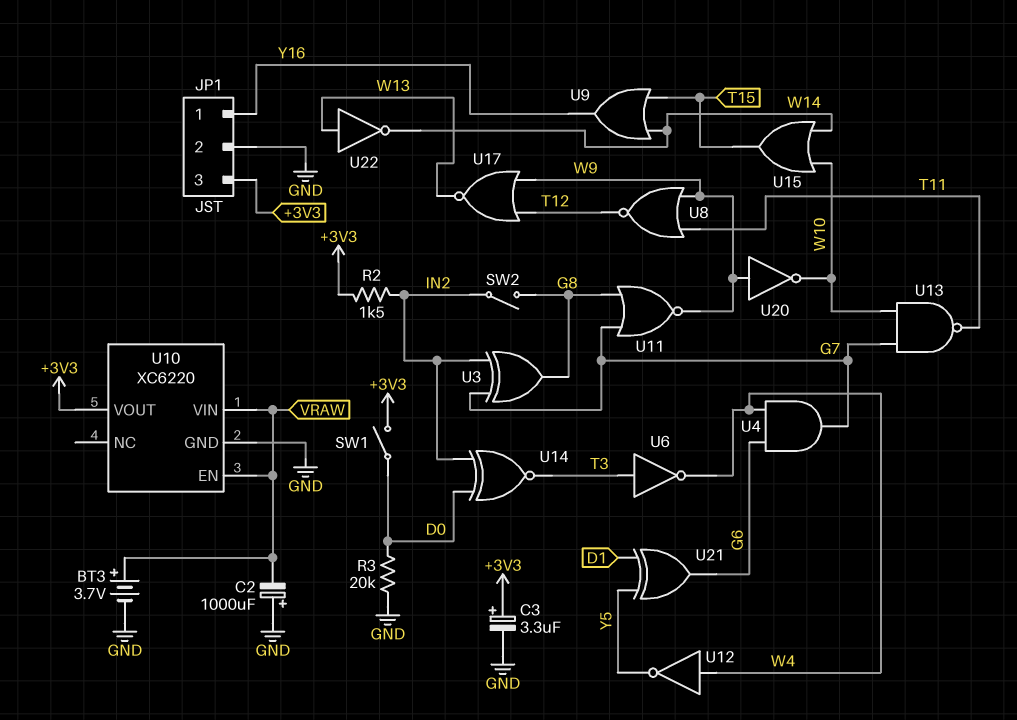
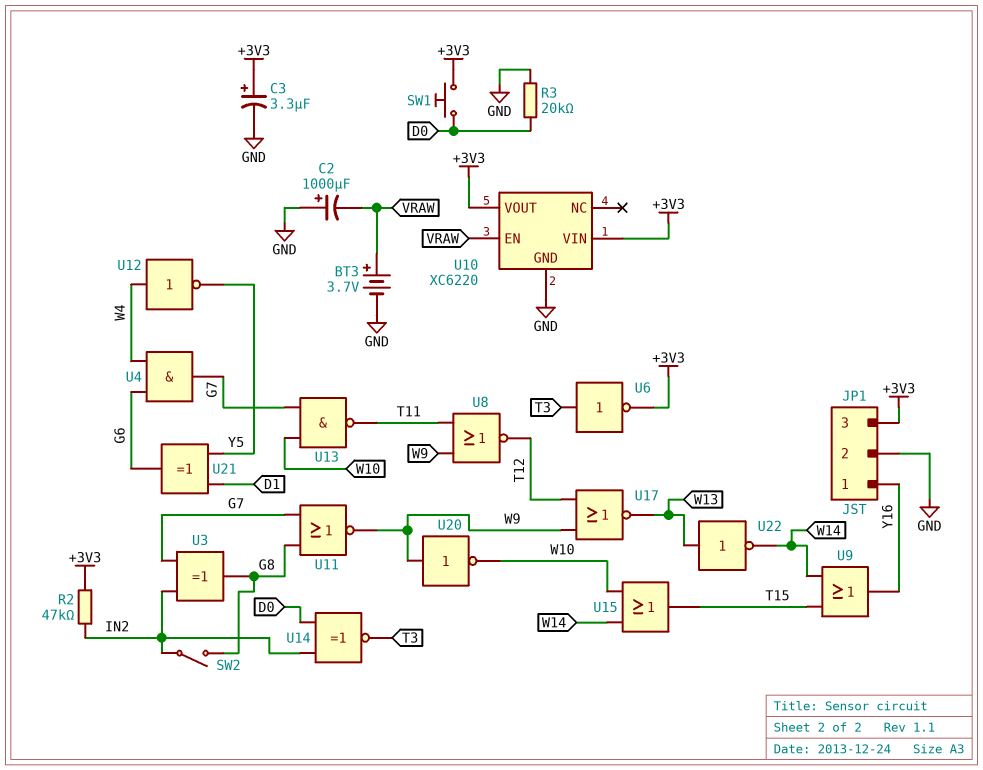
R2: 1.5k (+3V3, IN2) -> 47k (+3V3, IN2)
SW1: switch (+3V3, D0) -> button (+3V3, D0)
U6: NOT (in T3, out W4) -> NOT (in T3, out +3V3)
U10 pin VIN: VRAW -> +3V3

